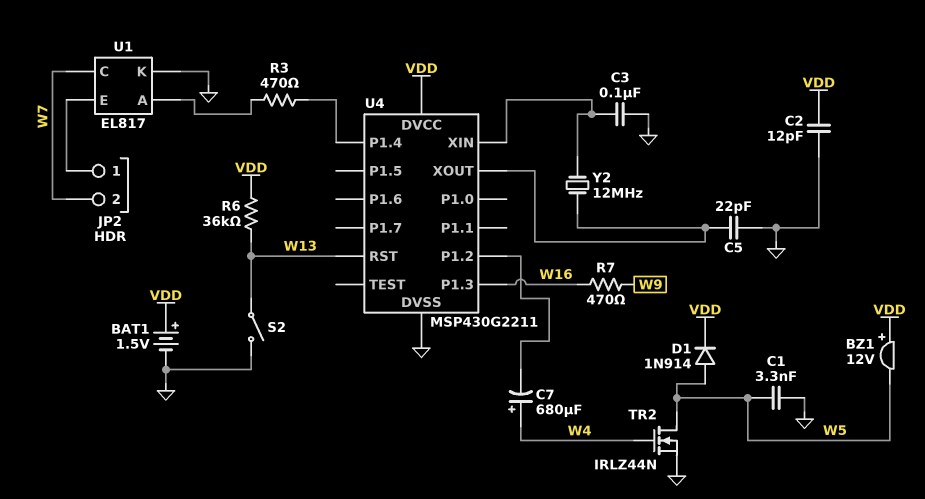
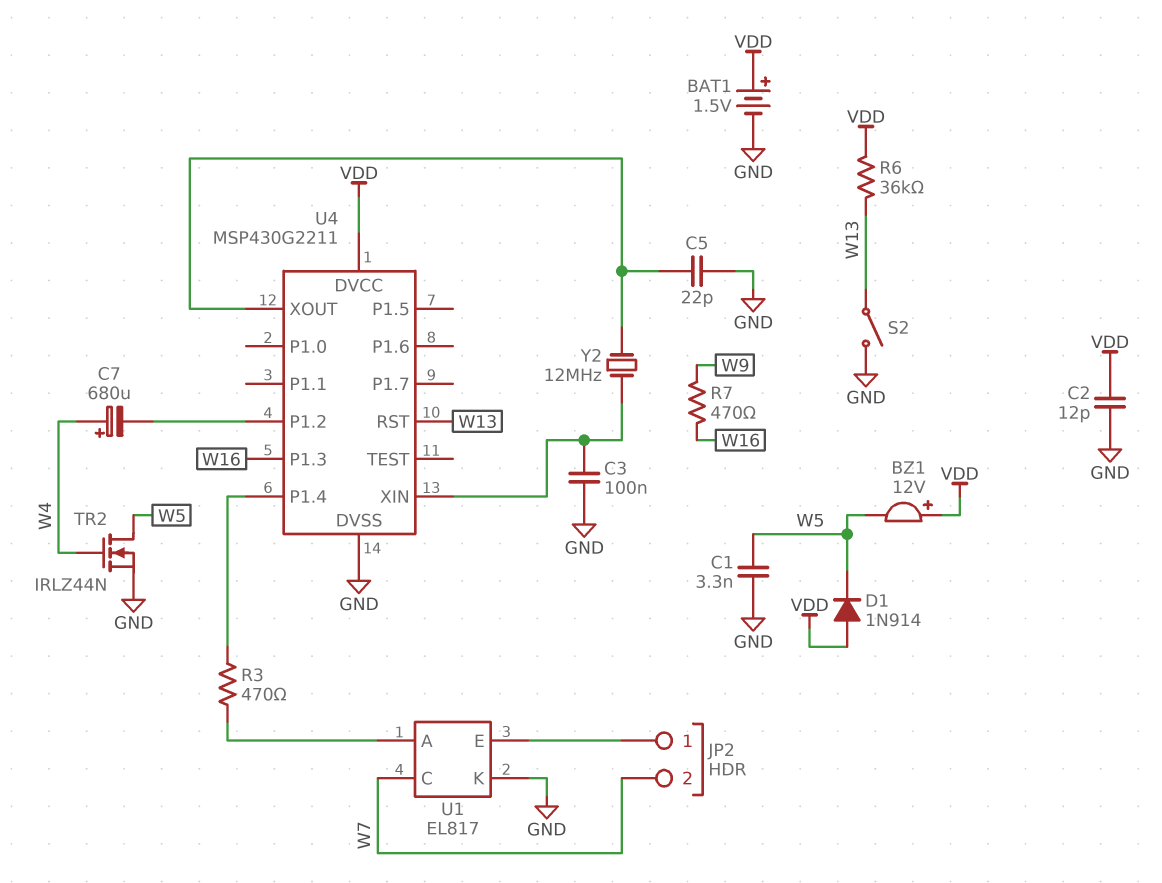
D1: diode 1N914 (A W5, K VDD) -> diode 1N914 (A VDD, K W5)

